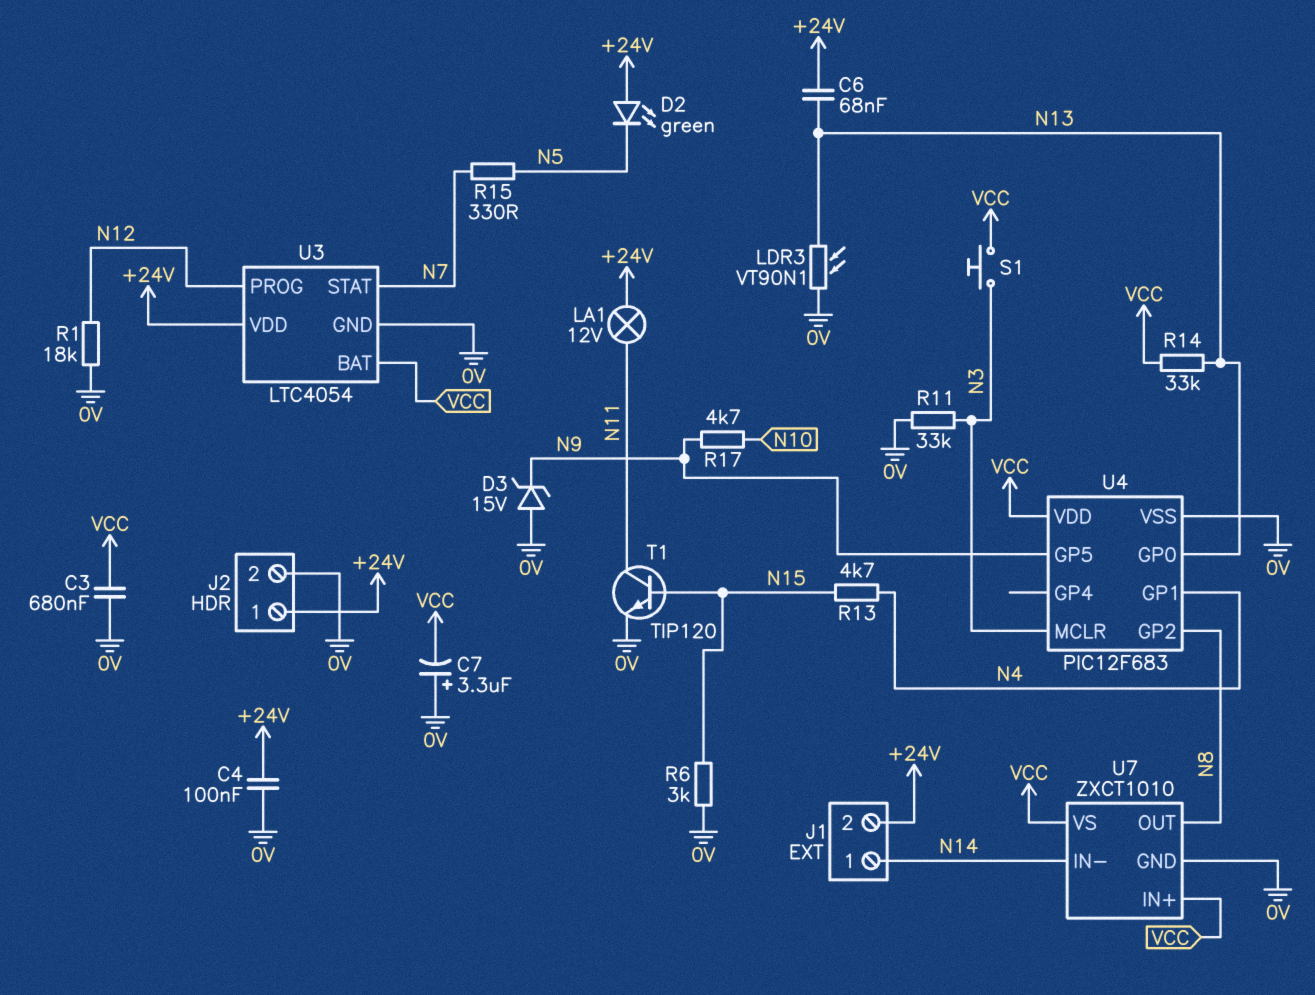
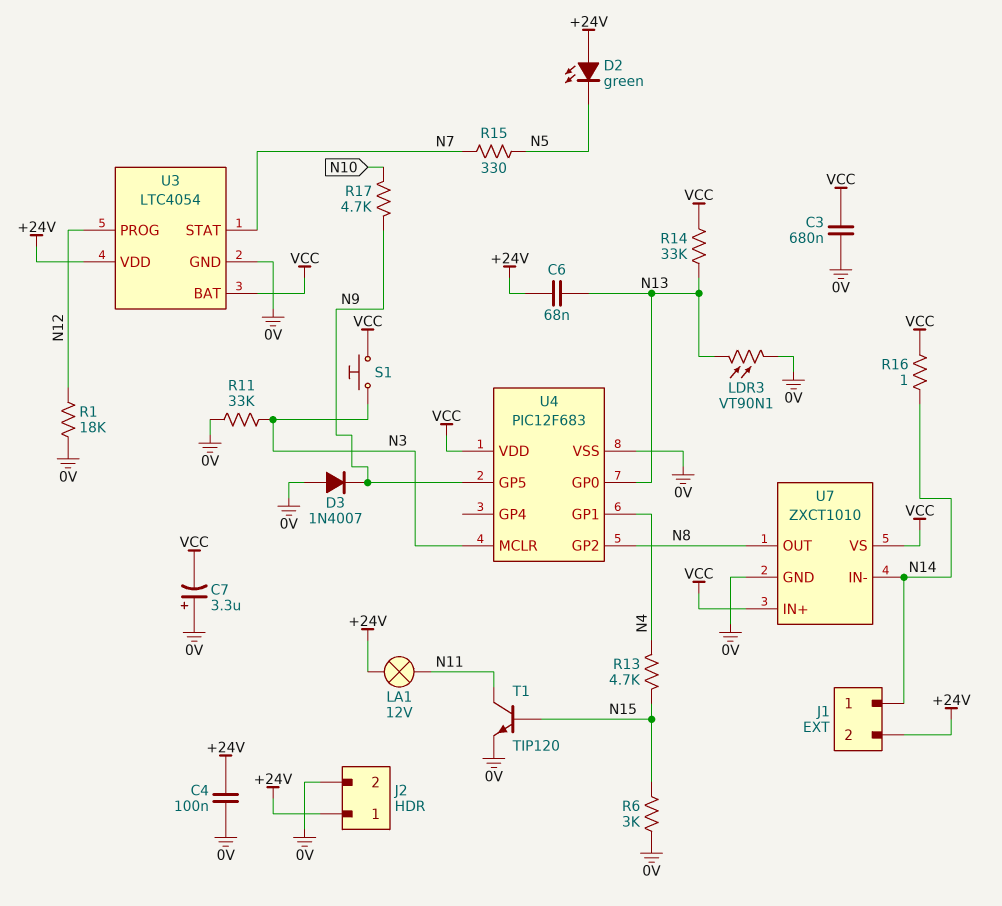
D3: zener 15V (A 0V, K N9) -> diode 1N4007 (A 0V, K N9)
R16: none -> 1 (N14, VCC)

